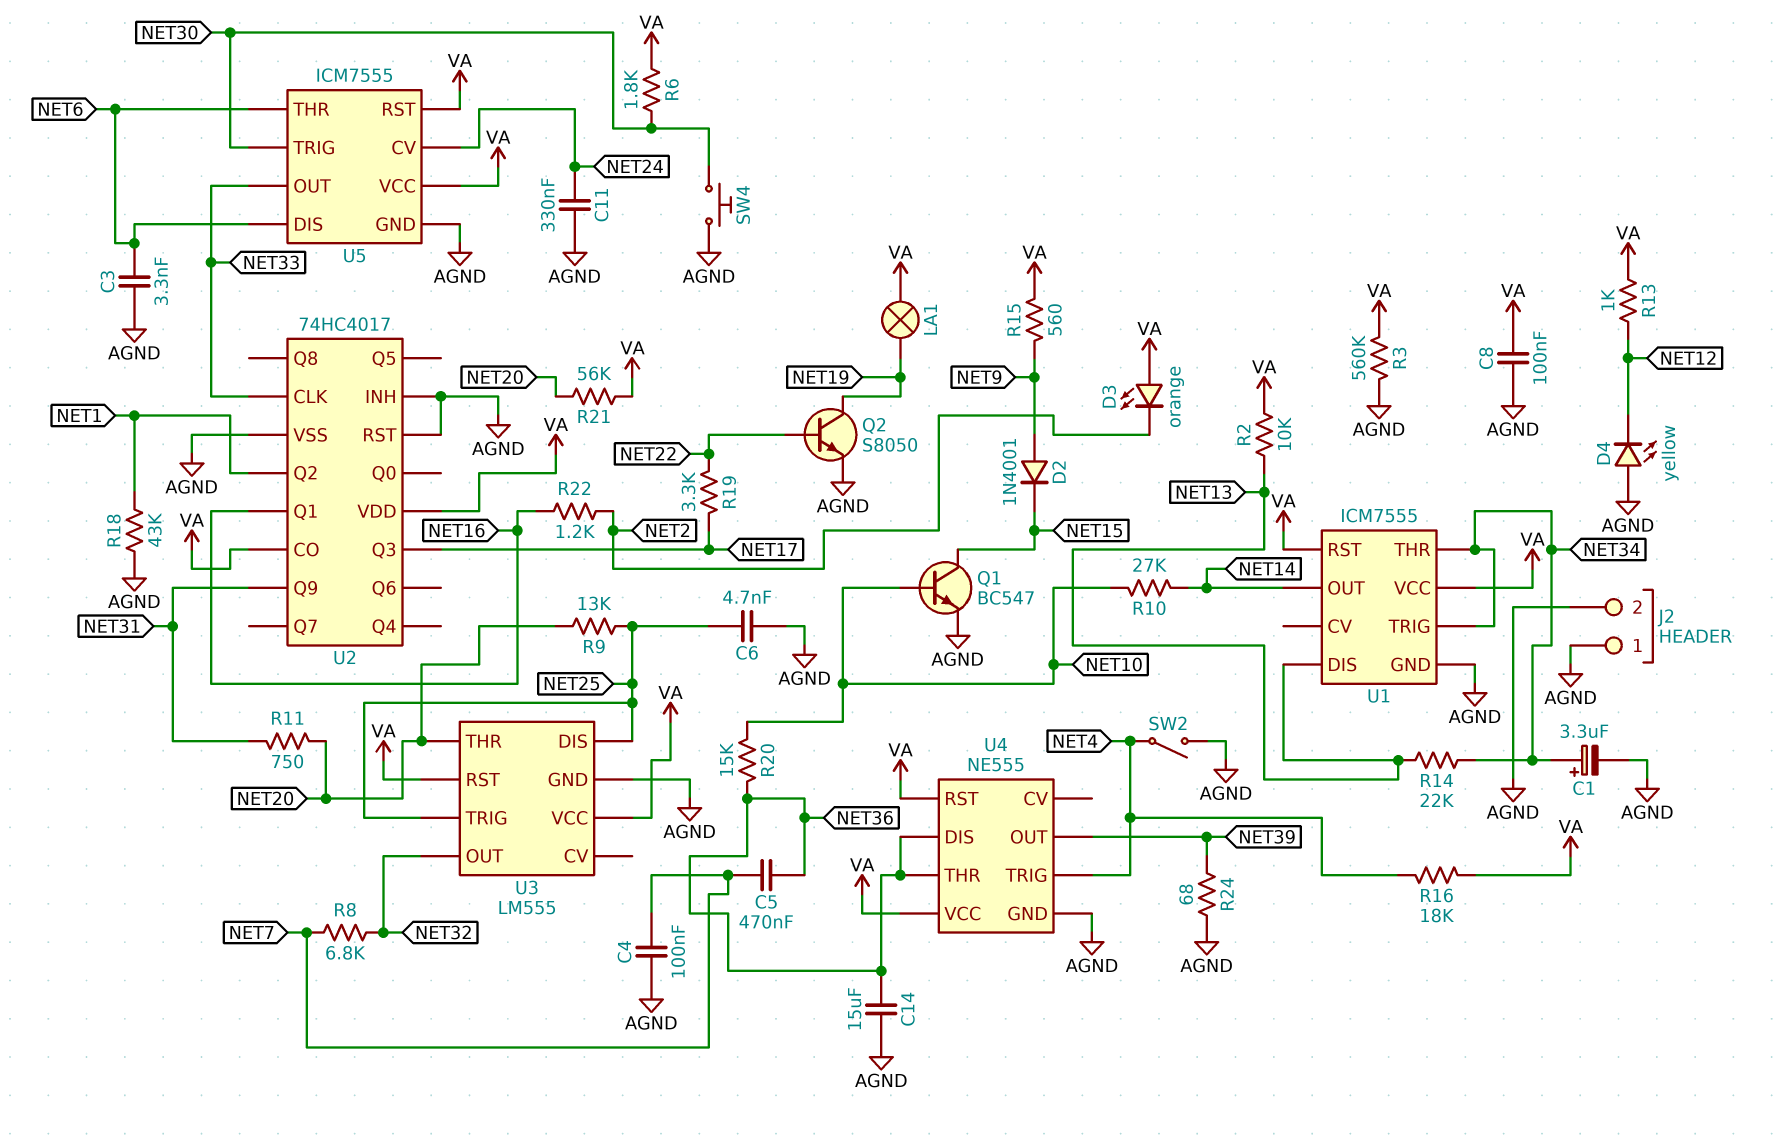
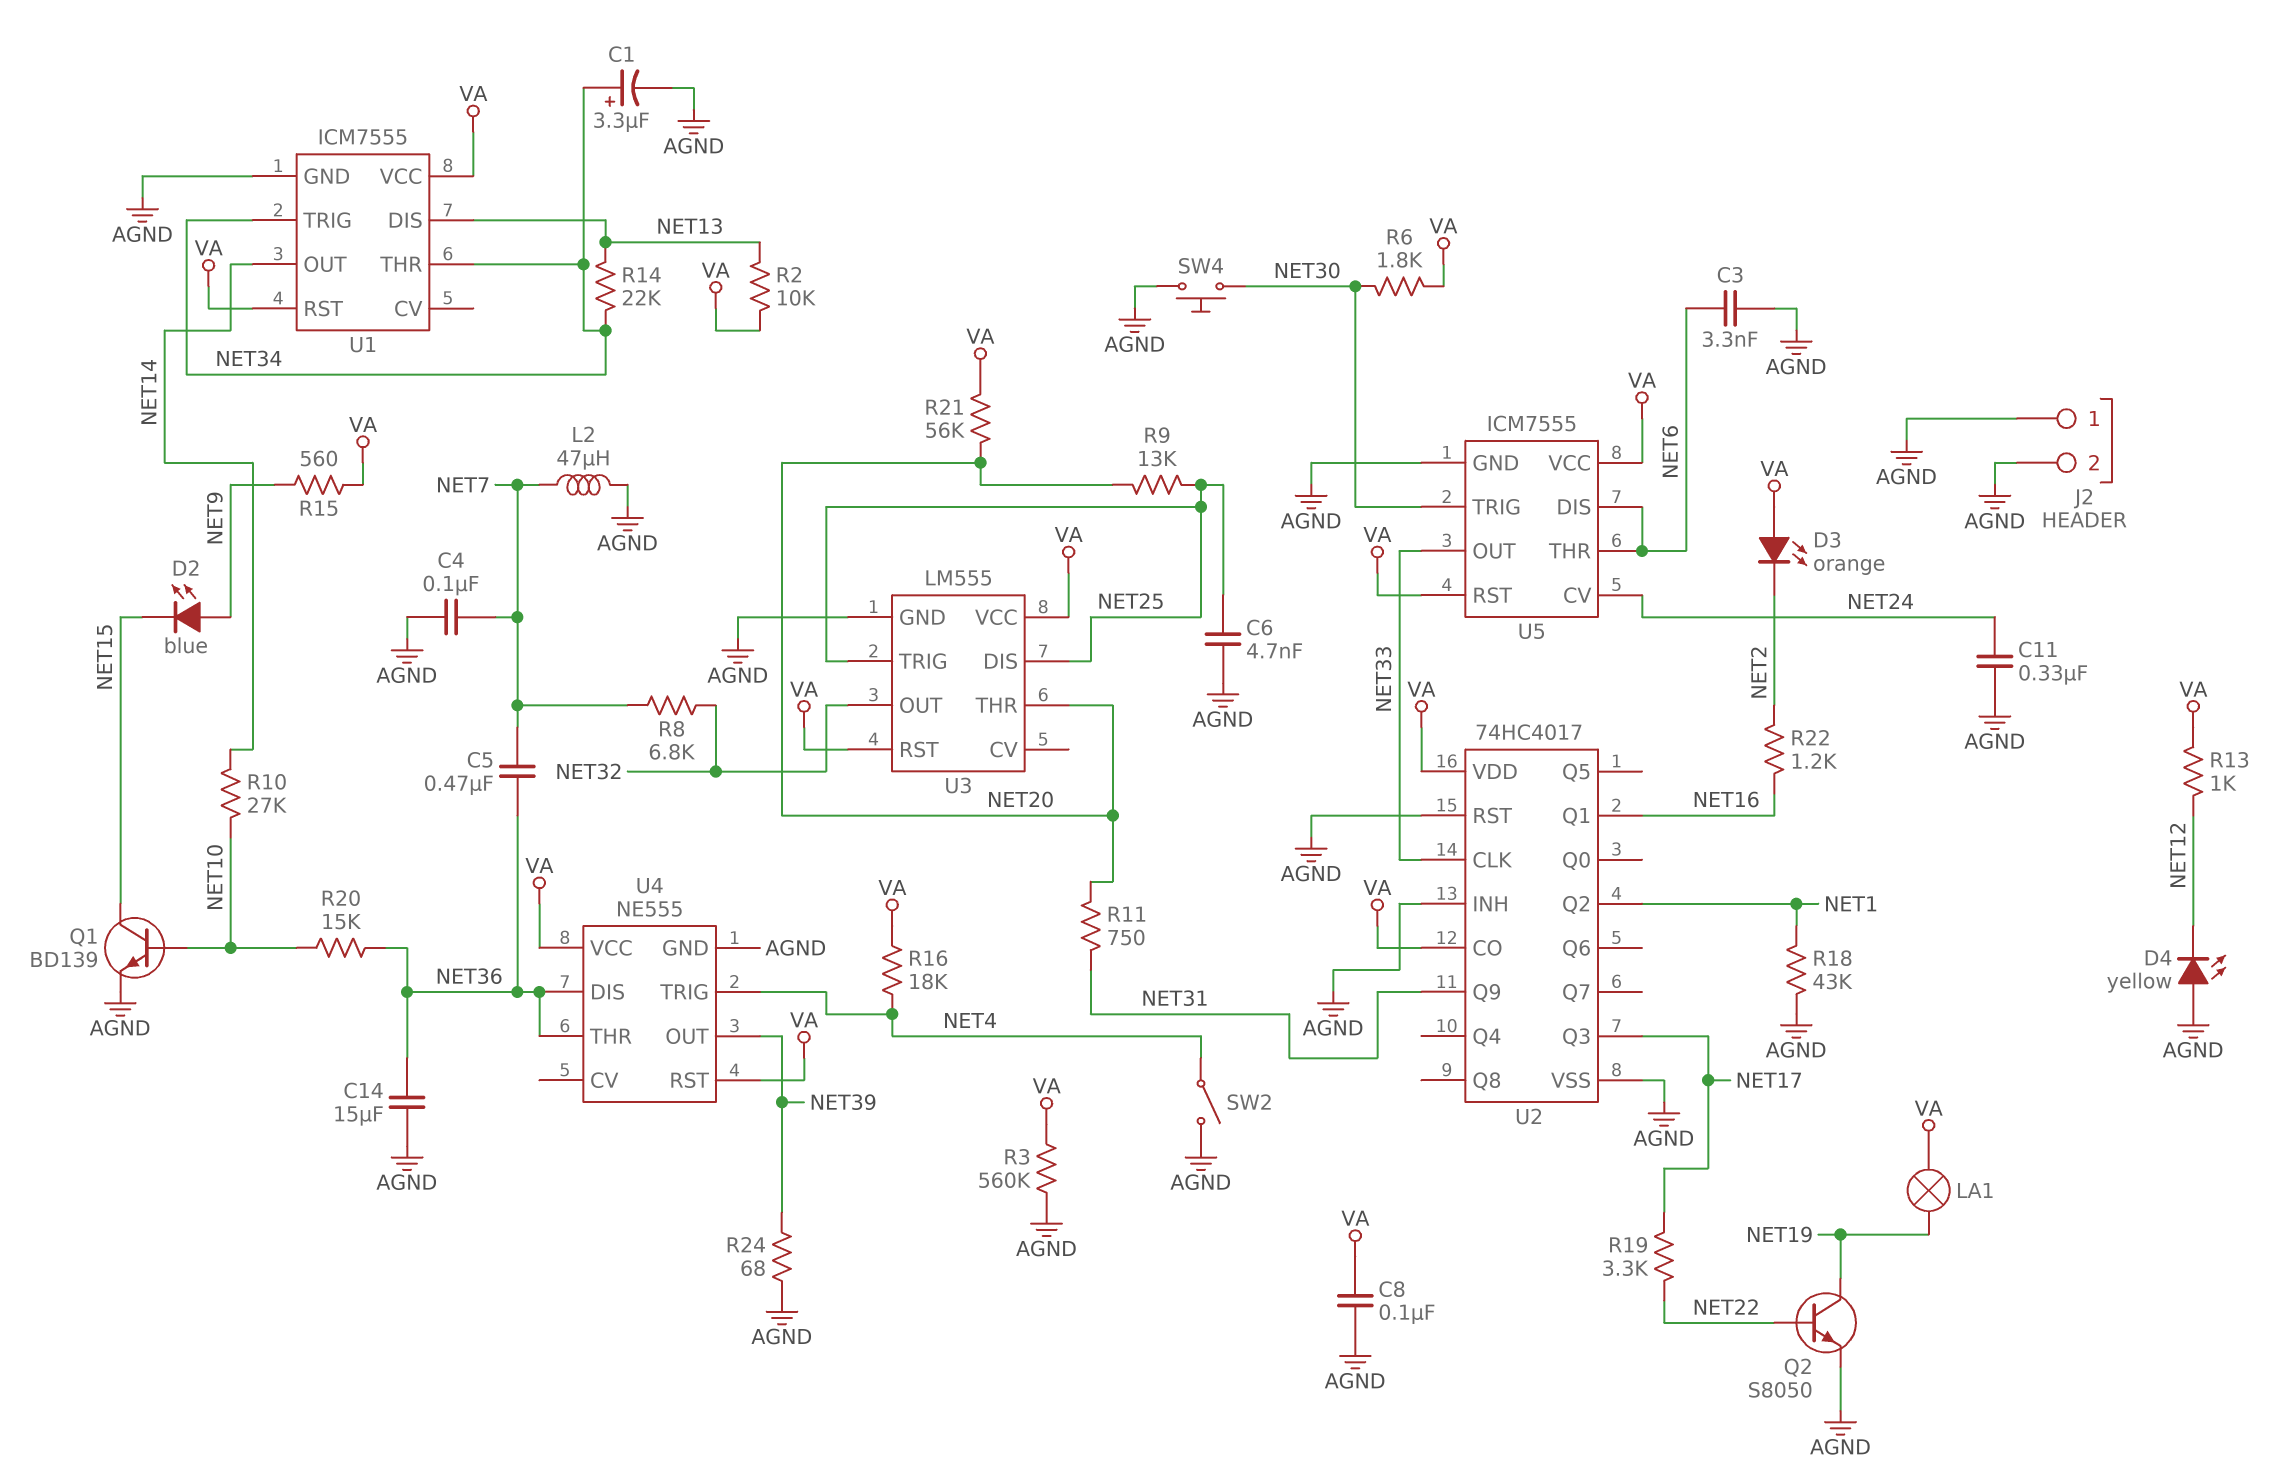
D2: diode 1N4001 (A NET9, K NET15) -> LED blue (A NET9, K NET15)
L2: none -> 47uH (AGND, NET7)
Q1: NPN BC547 (B NET10, C NET15, E AGND) -> NPN BD139 (B NET10, C NET15, E AGND)

